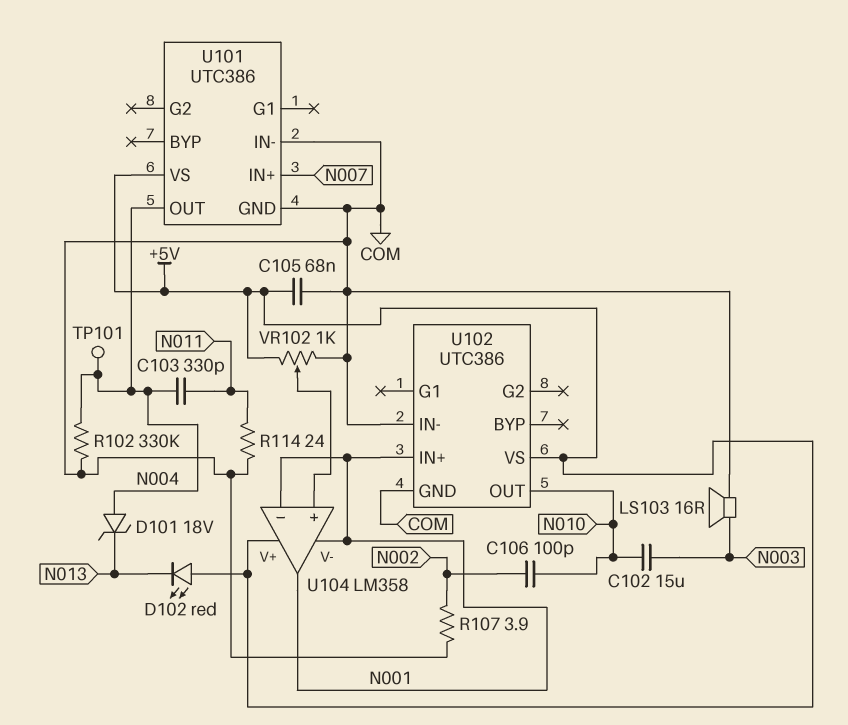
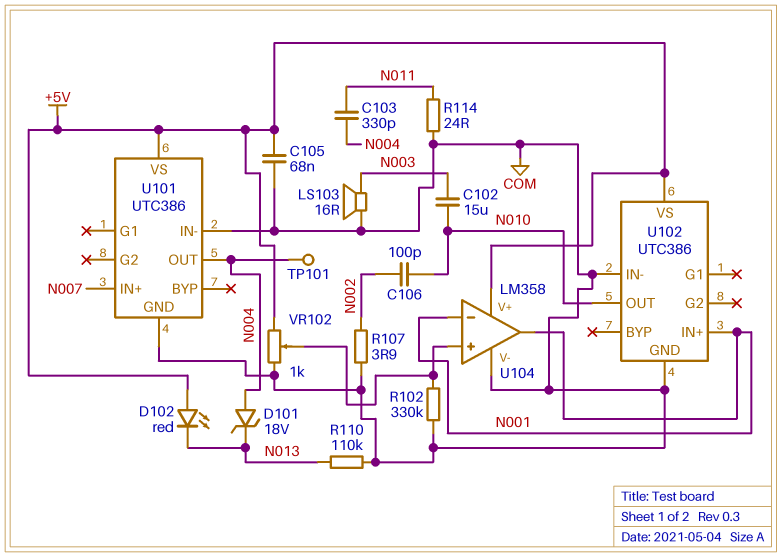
R102: 330k (COM, N004) -> 330k (COM, U104/in+)
R110: none -> 110k (COM, N013)
U104 pin V-: N001 -> COM

